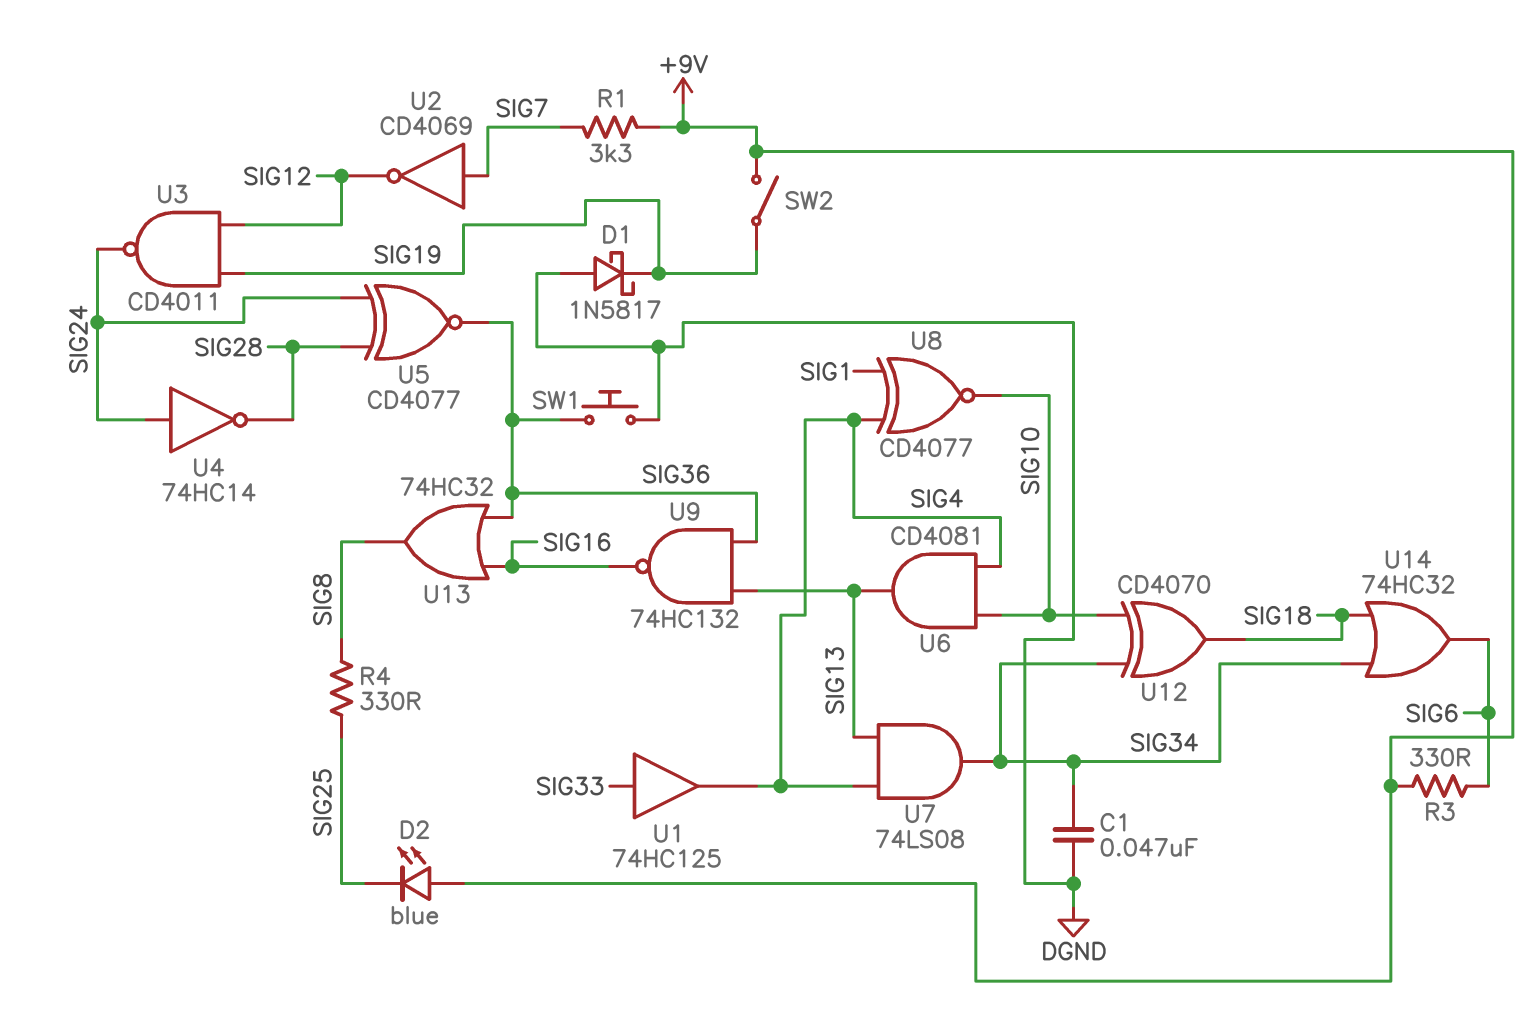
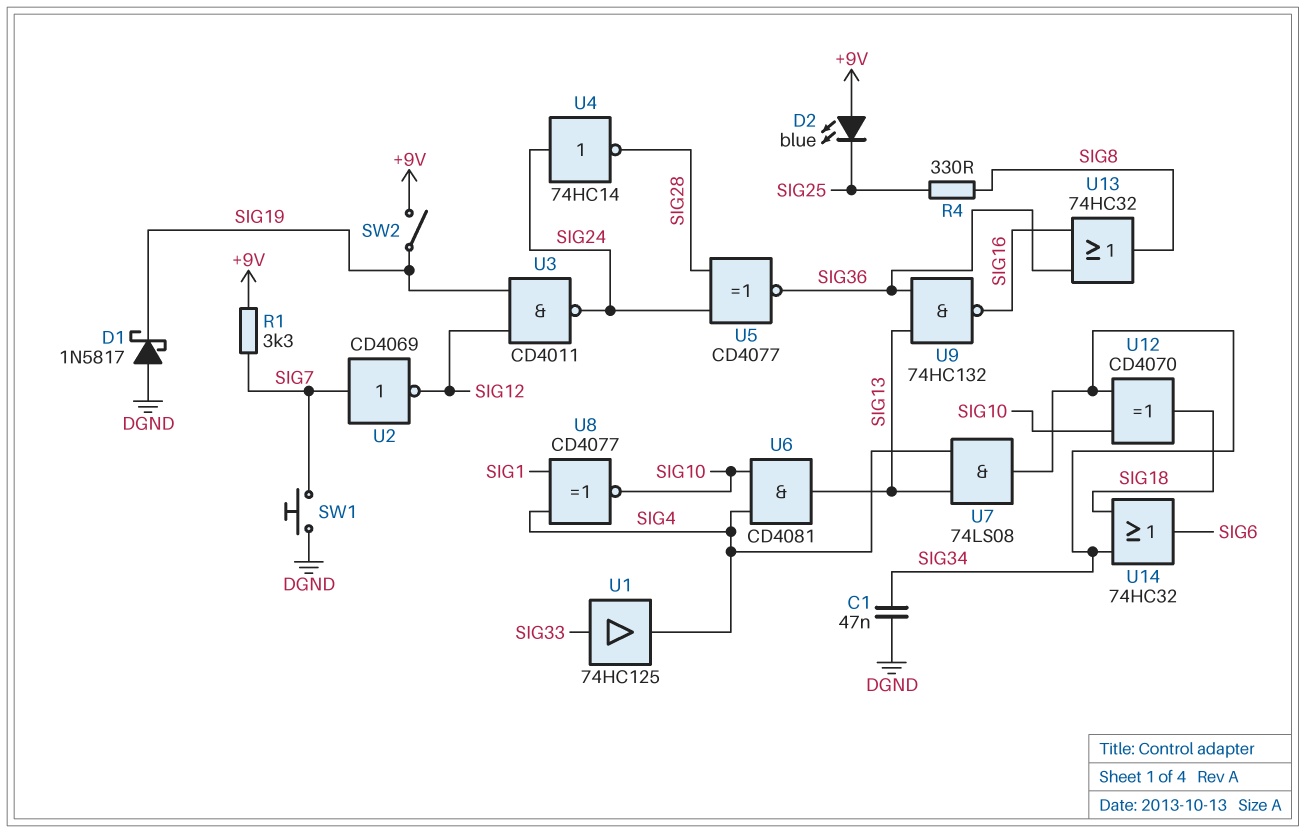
R3: 330 (+9V, SIG6) -> none
SW1: button (DGND, SIG36) -> button (DGND, SIG7)

